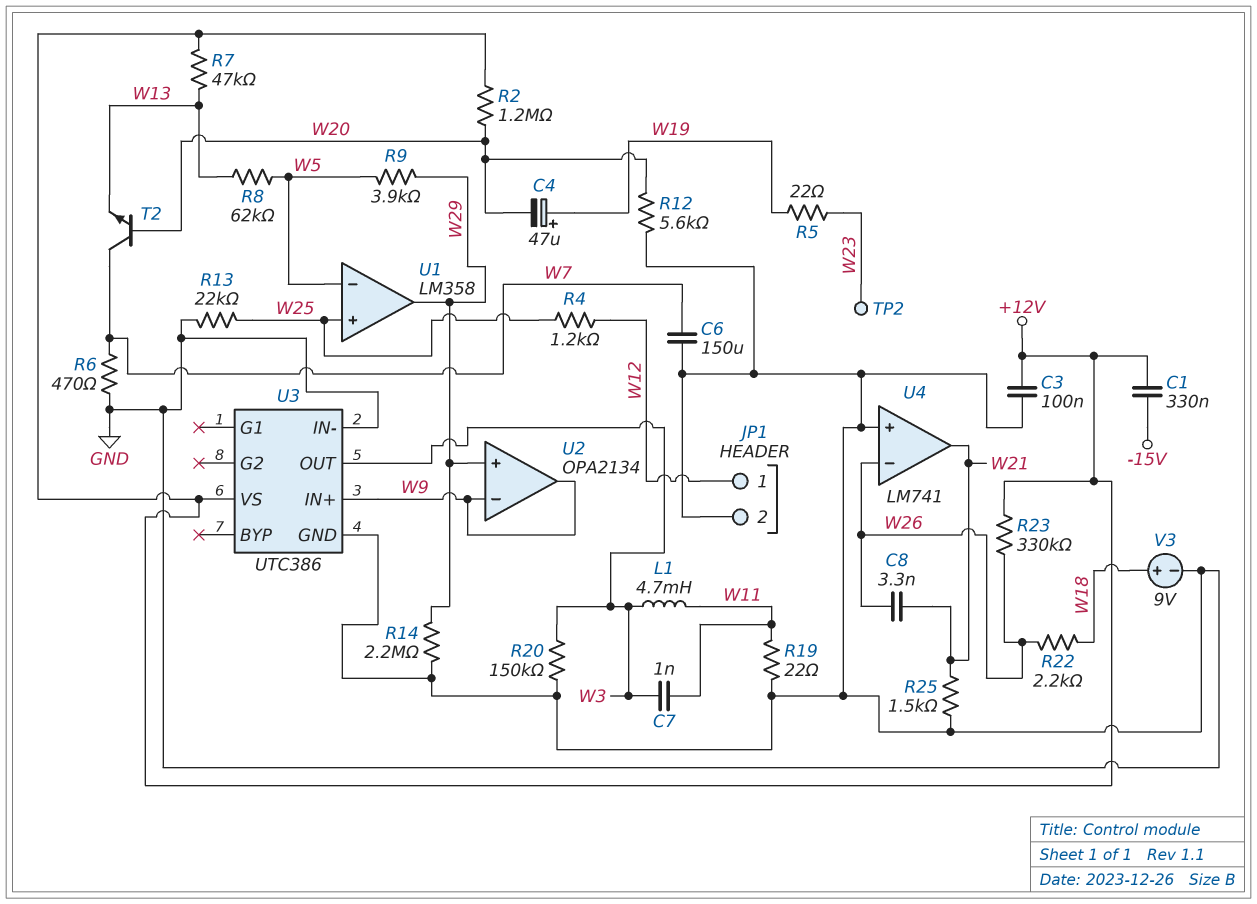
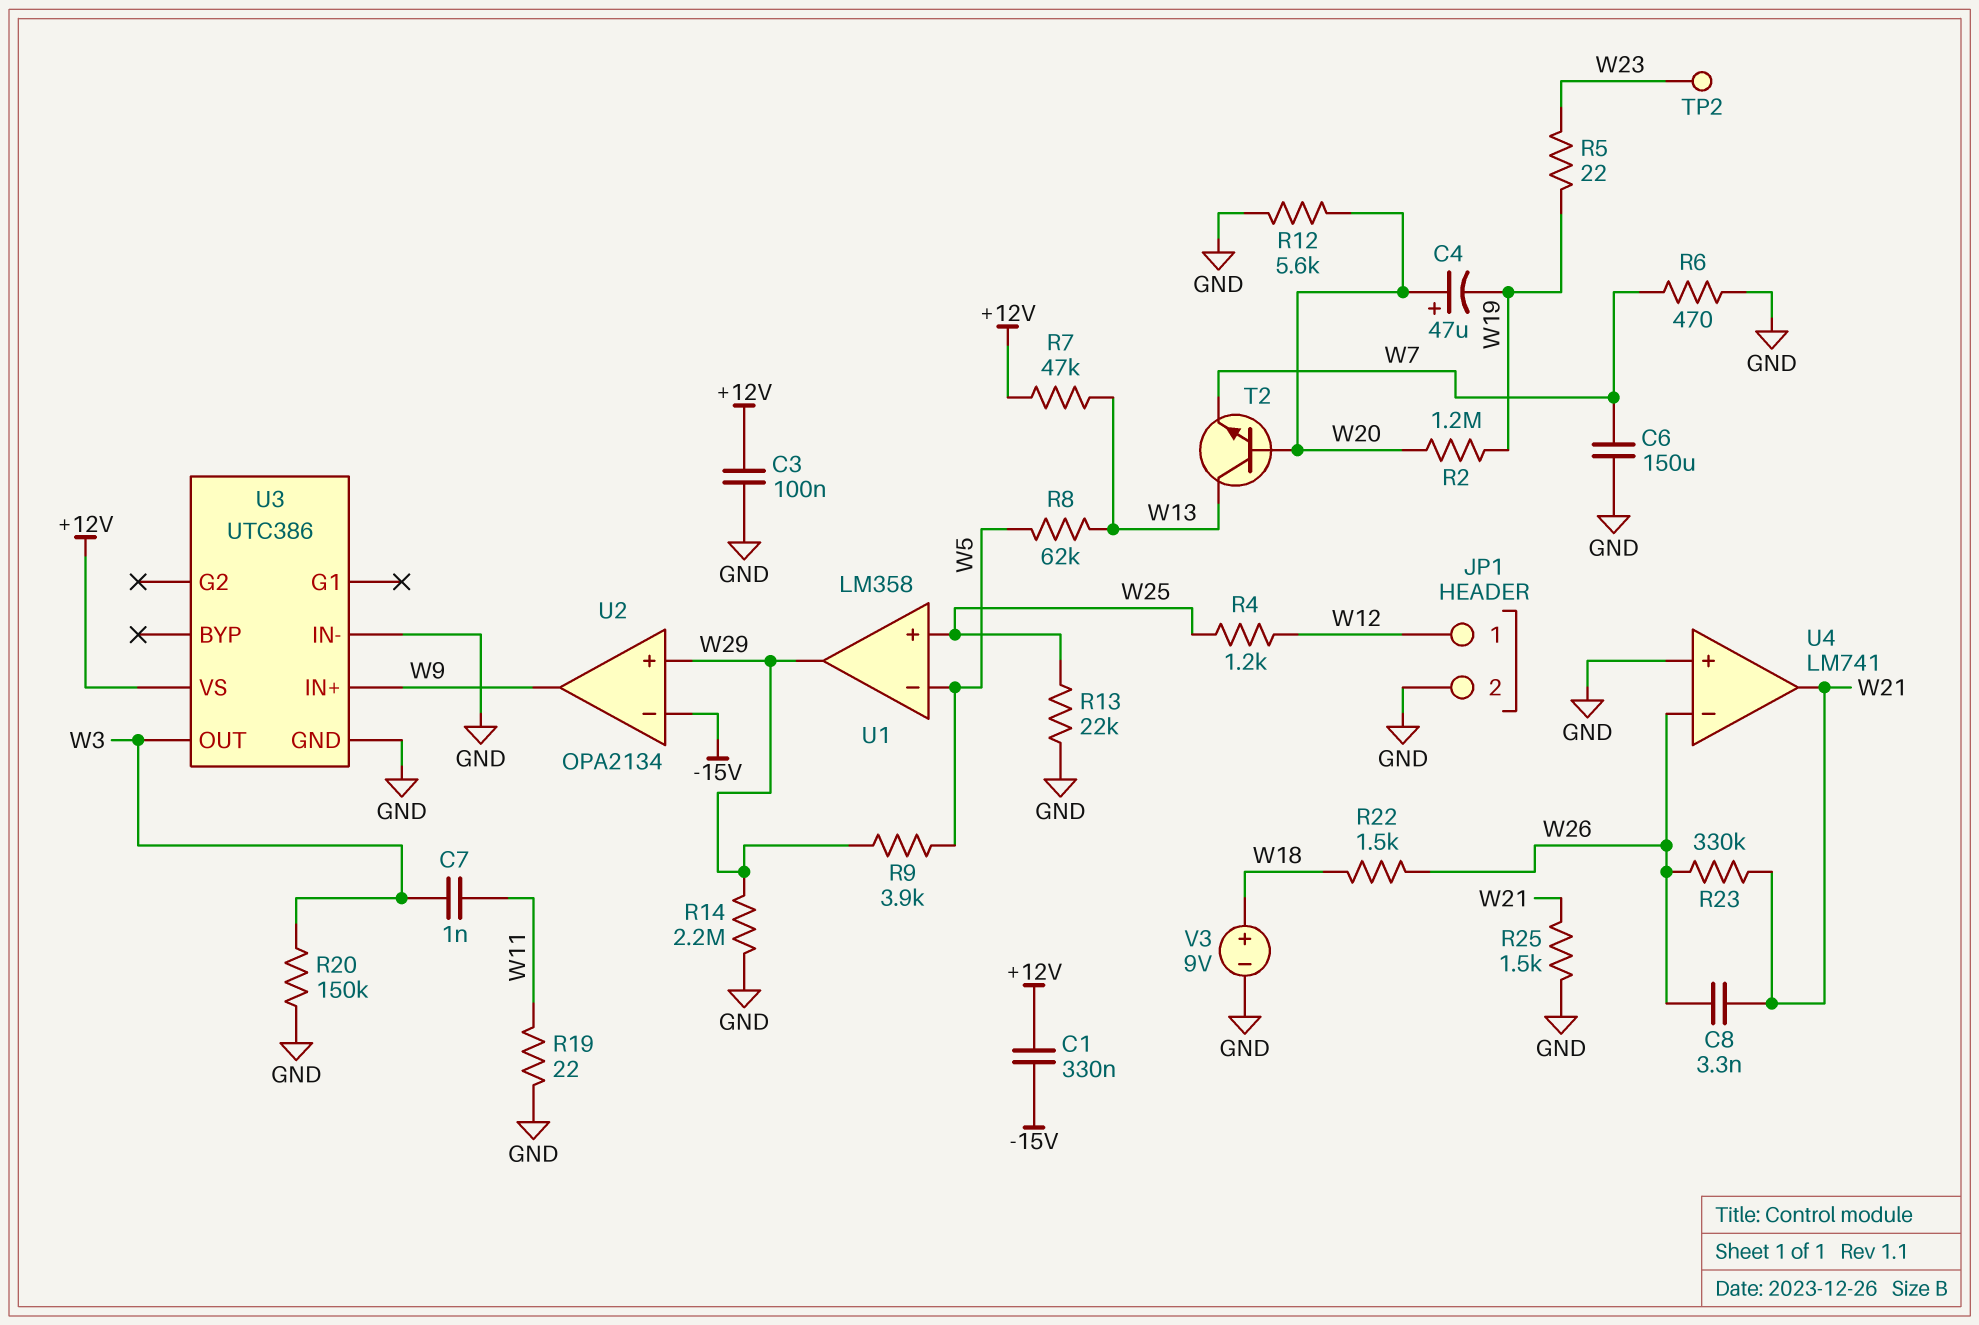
C4: 47uF (plus W19, minus W20) -> 47uF (plus W20, minus W19)
L1: 4.7mH (W3, W11) -> none
R2: 1.2M (+12V, W20) -> 1.2M (W19, W20)
R22: 2.2k (W18, W26) -> 1.5k (W18, W26)
R23: 330k (+12V, W26) -> 330k (W21, W26)
T2: NPN (B W20, C W7, E W13) -> NPN (B W20, C W13, E W7)
U2 pin in-: W9 -> -15V

